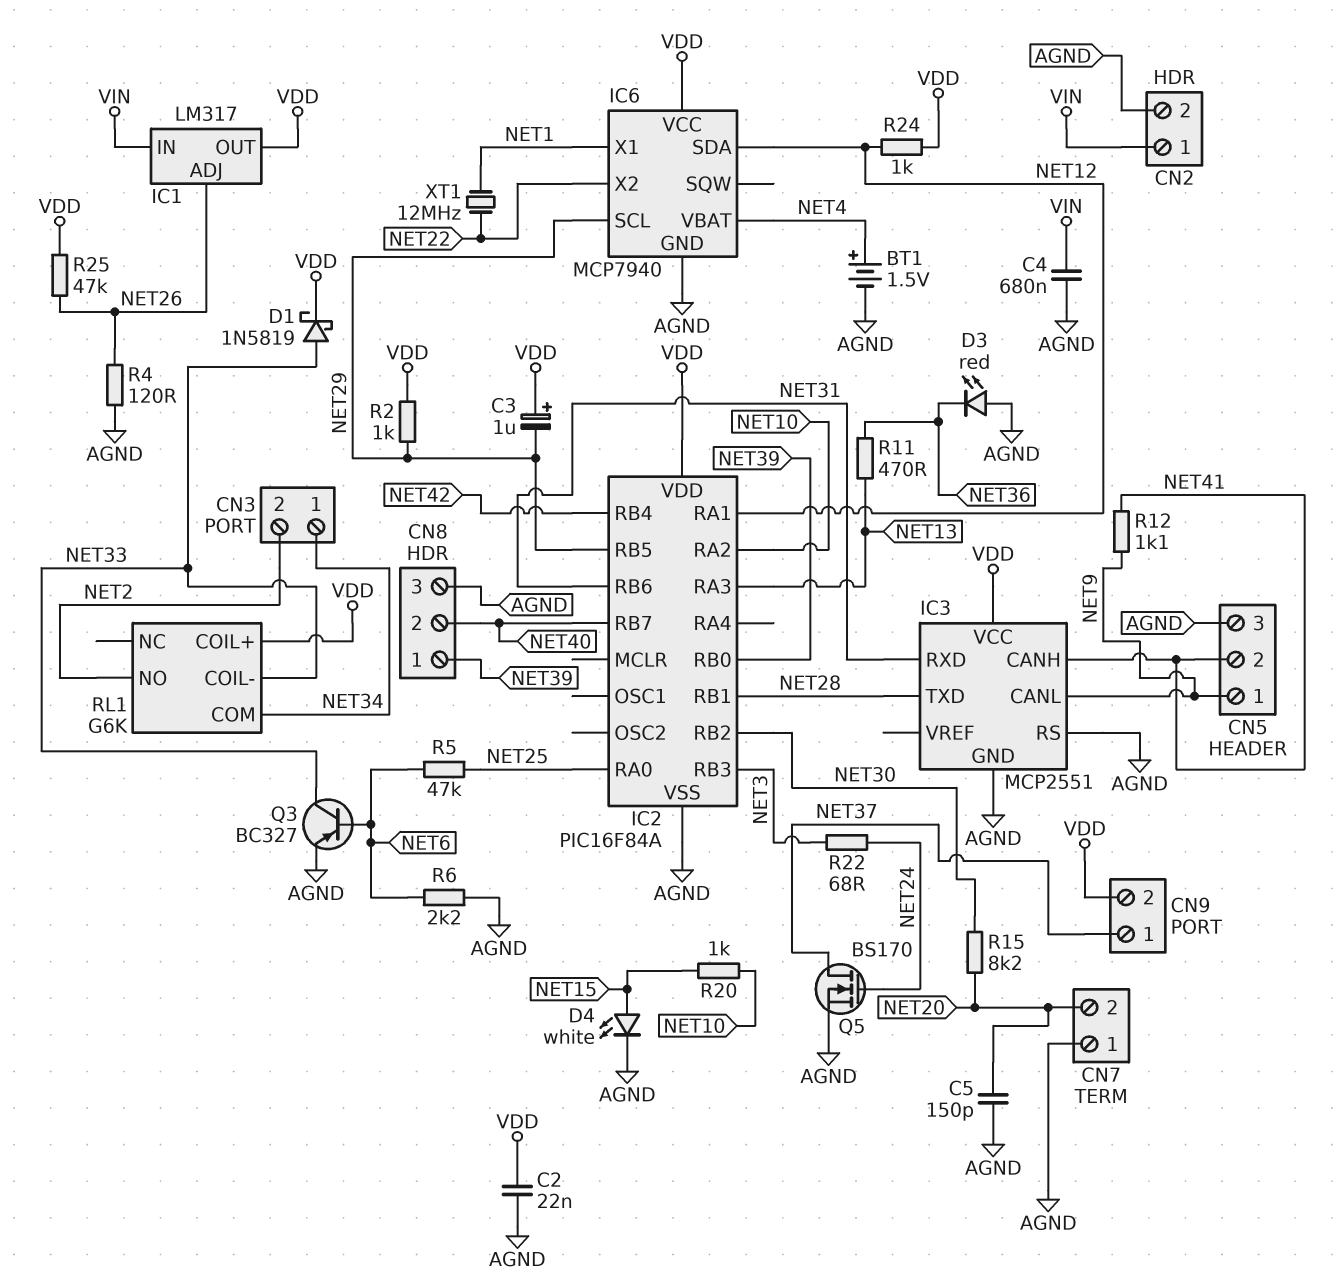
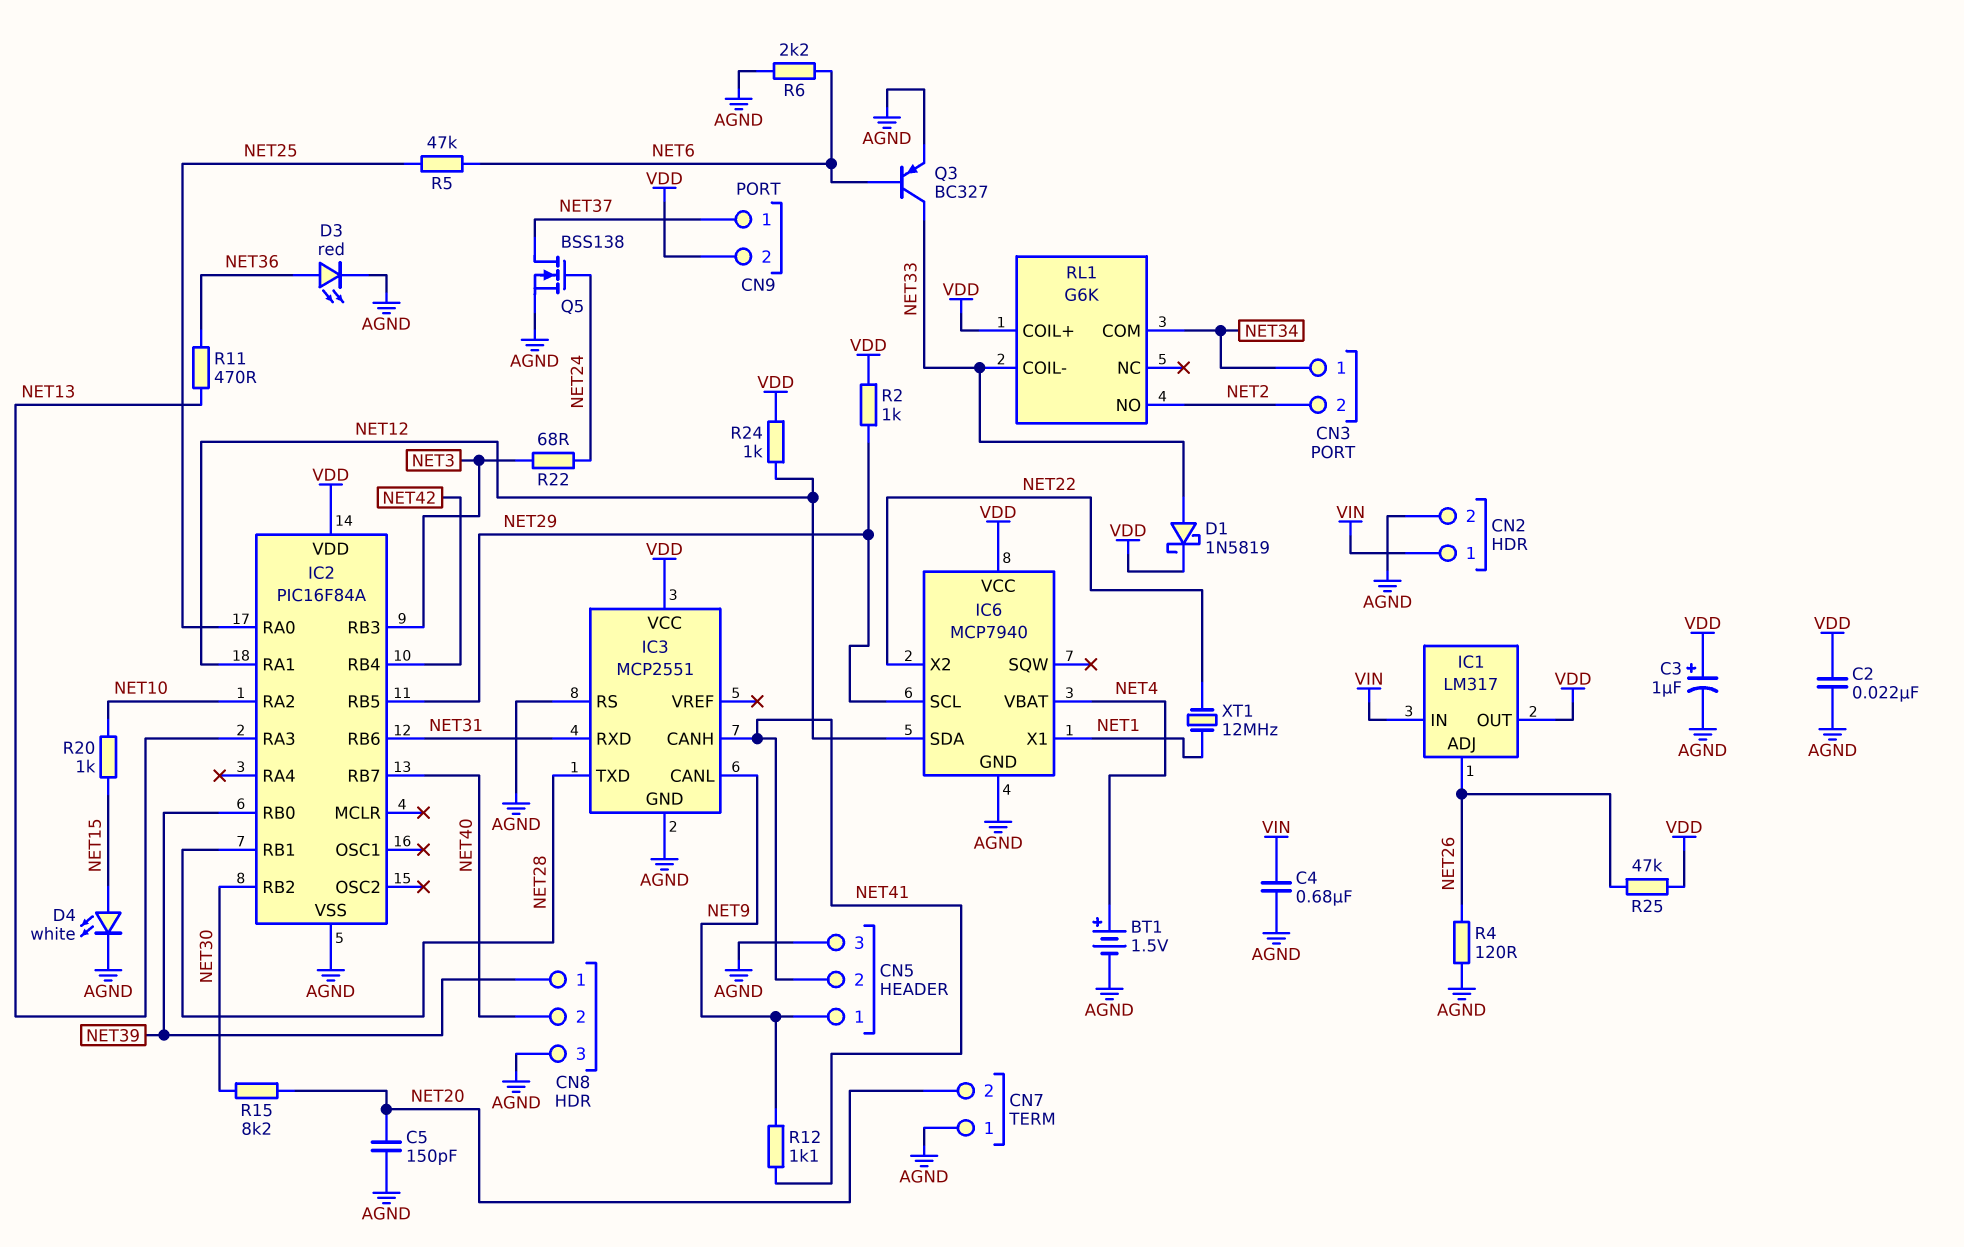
C3: 1uF (plus VDD, minus NET29) -> 1uF (plus VDD, minus AGND)
D3: LED red (A AGND, K NET36) -> LED red (A NET36, K AGND)
Q5: NMOS BS170 (G NET24, D NET37, S AGND) -> NMOS BSS138 (G NET24, D NET37, S AGND)

